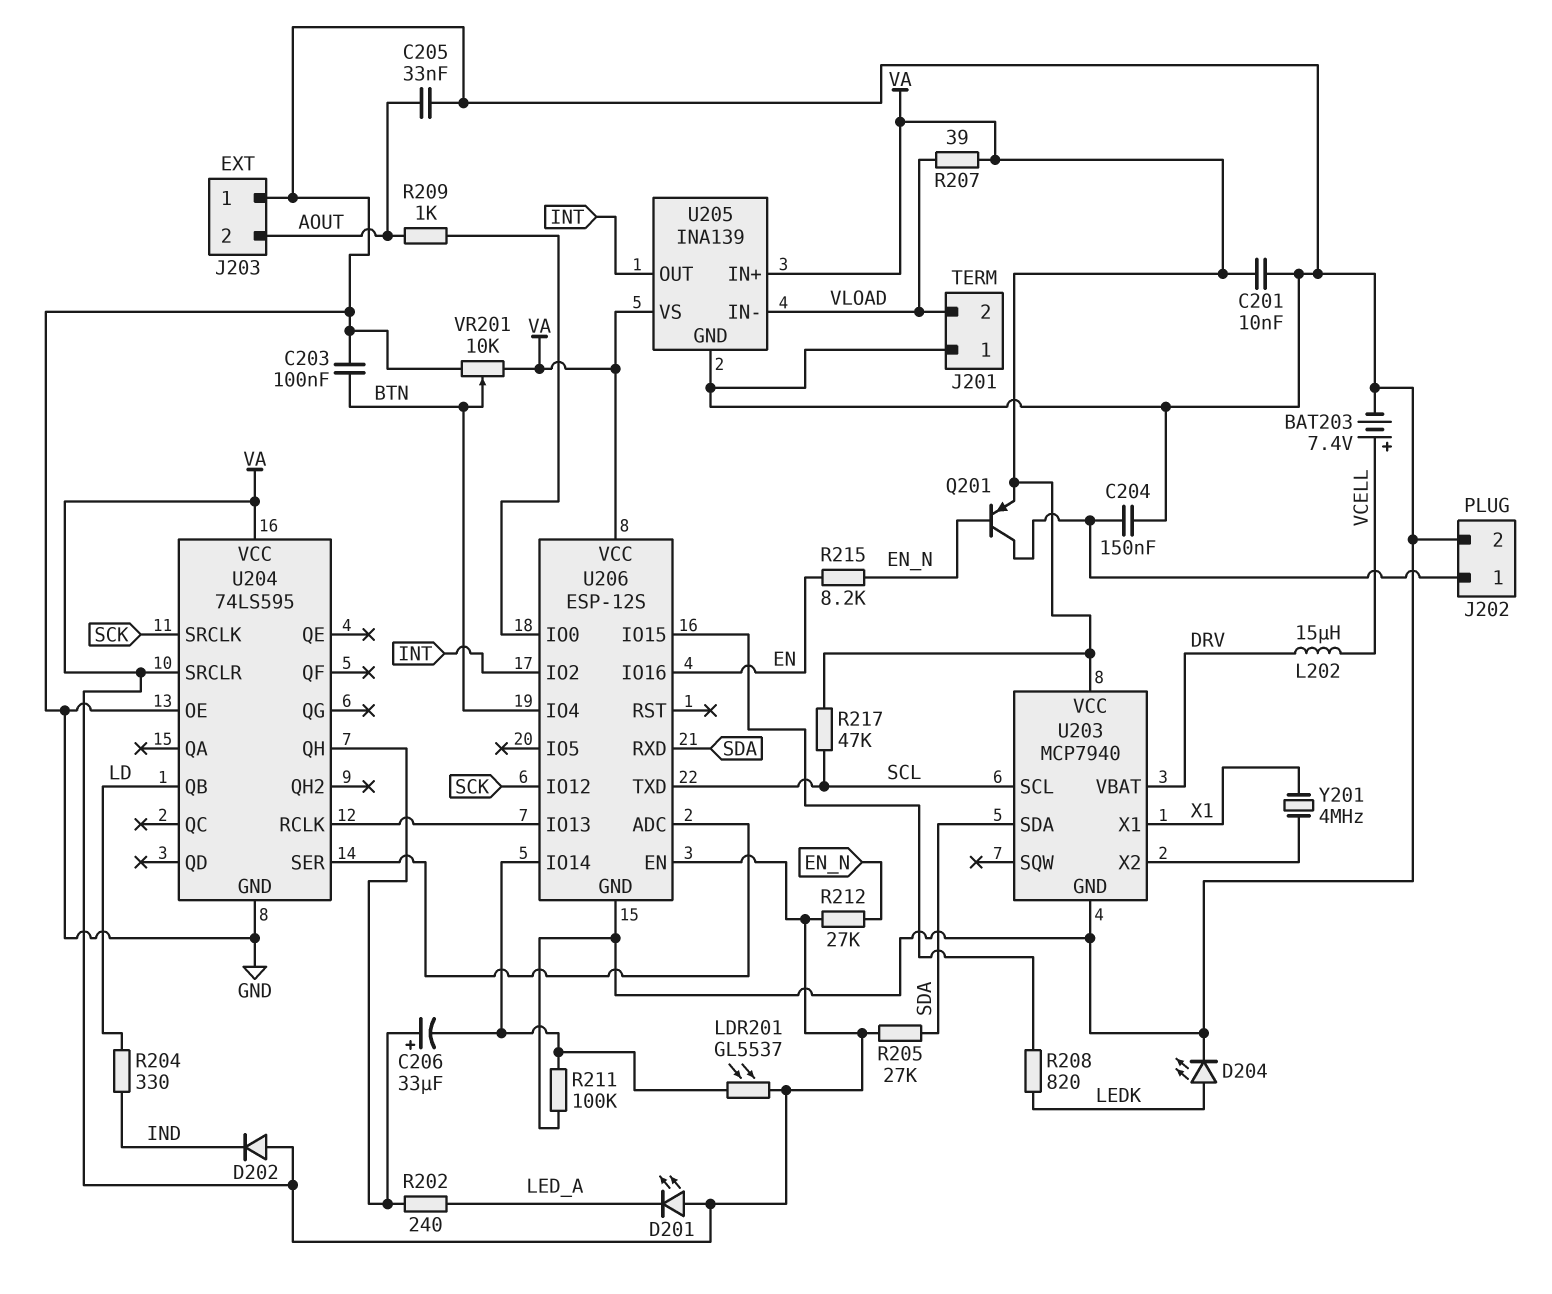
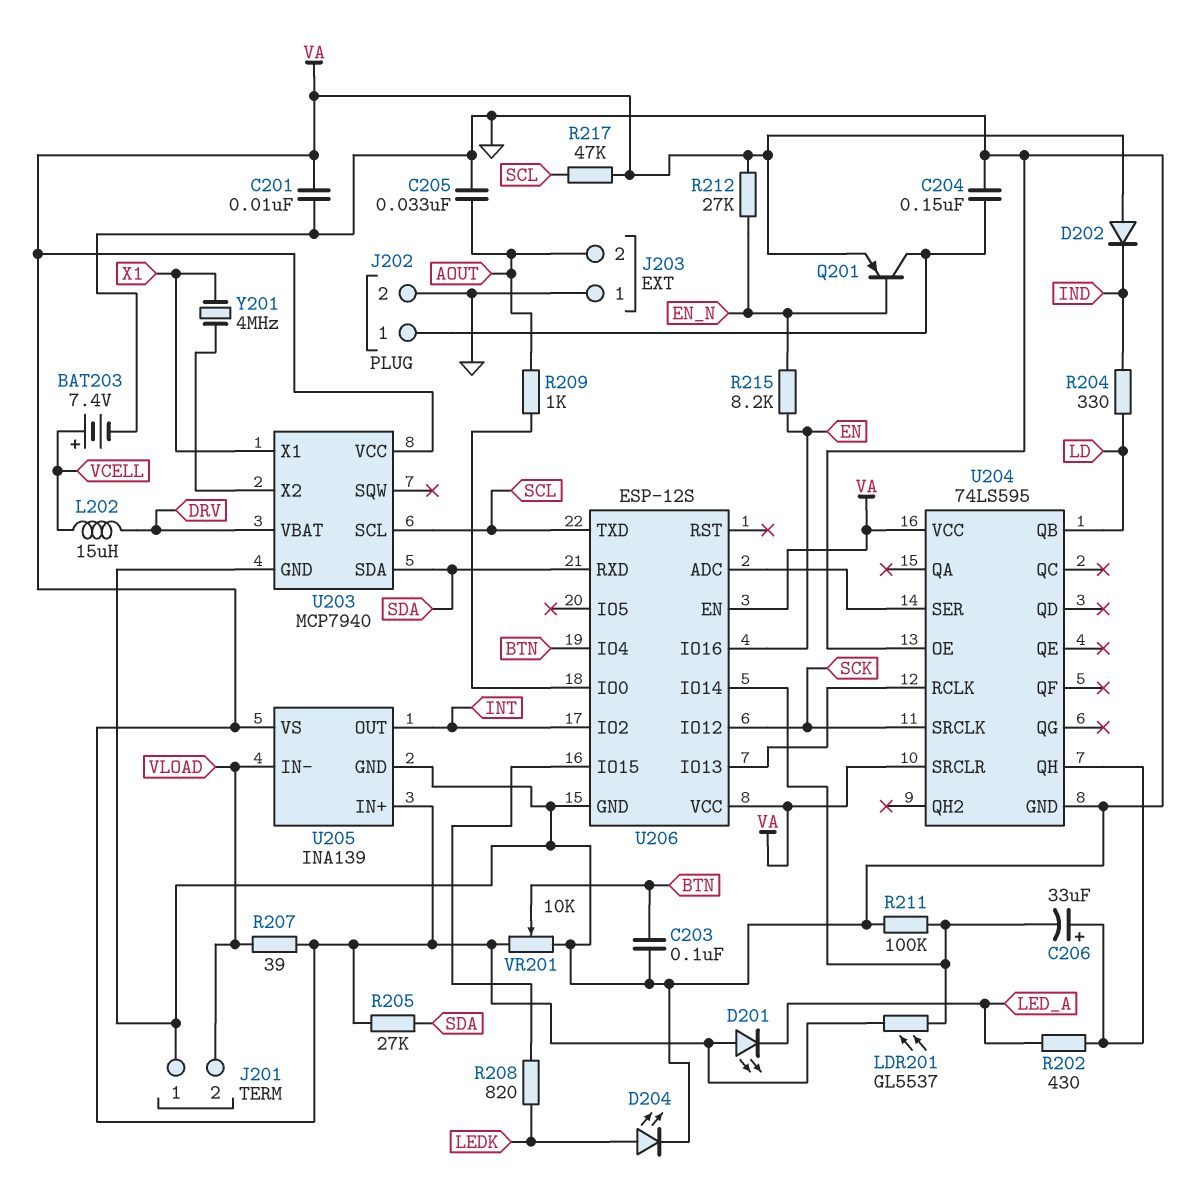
R202: 240 (LED_A, U204/QH) -> 430 (LED_A, U204/QH)

